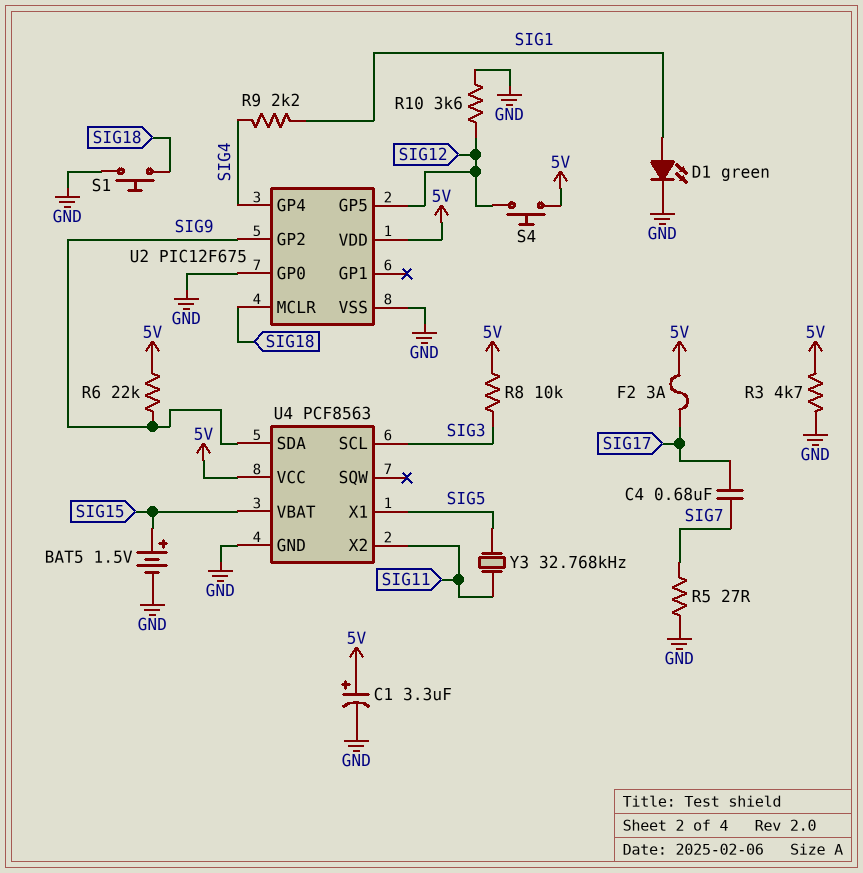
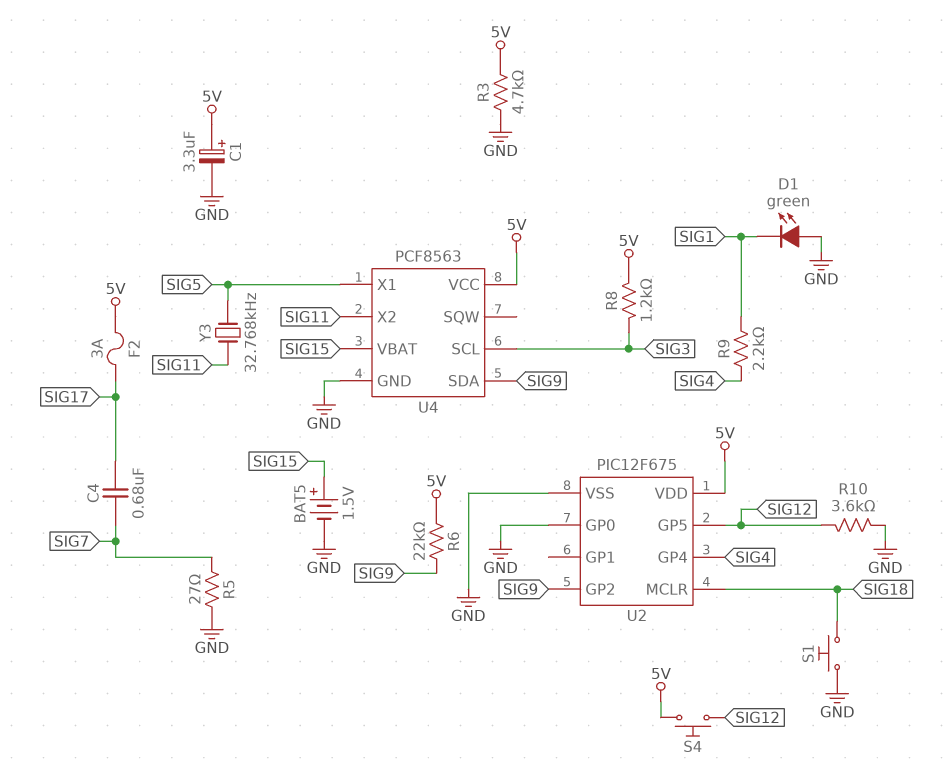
D1: LED green (A SIG1, K GND) -> LED green (A GND, K SIG1)
R8: 10k (5V, SIG3) -> 1.2k (5V, SIG3)

